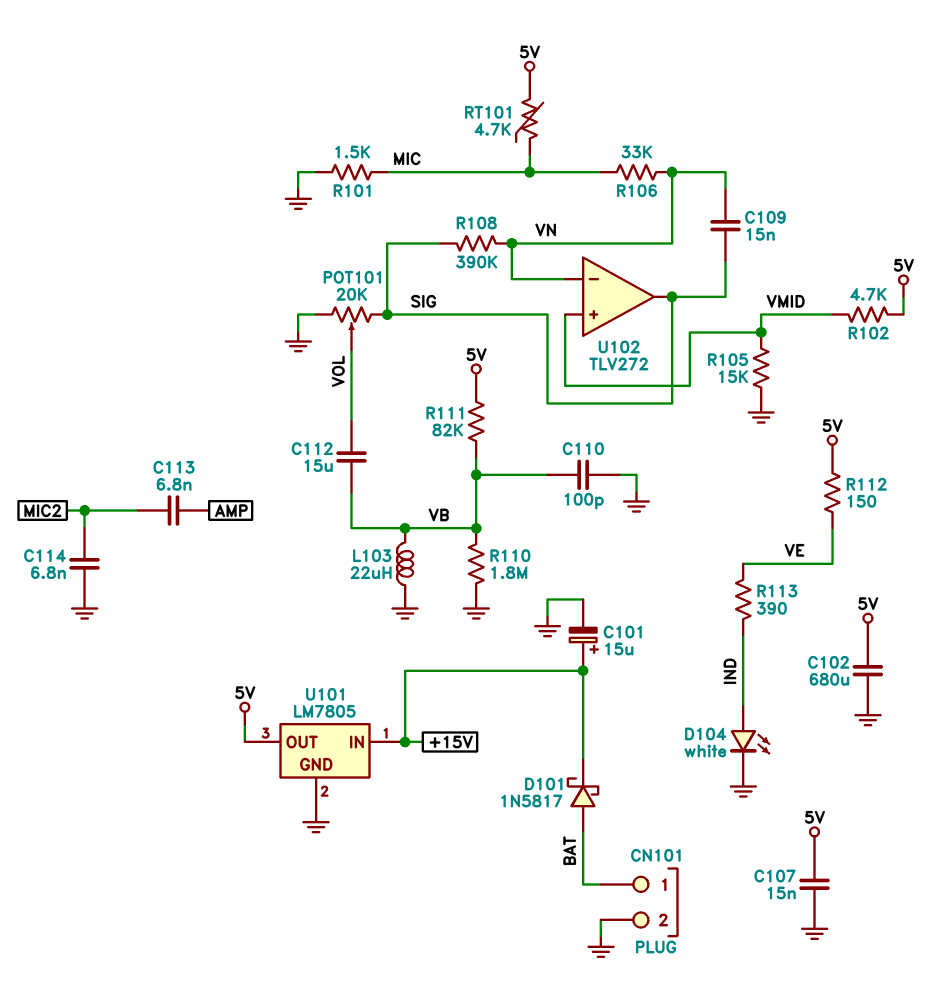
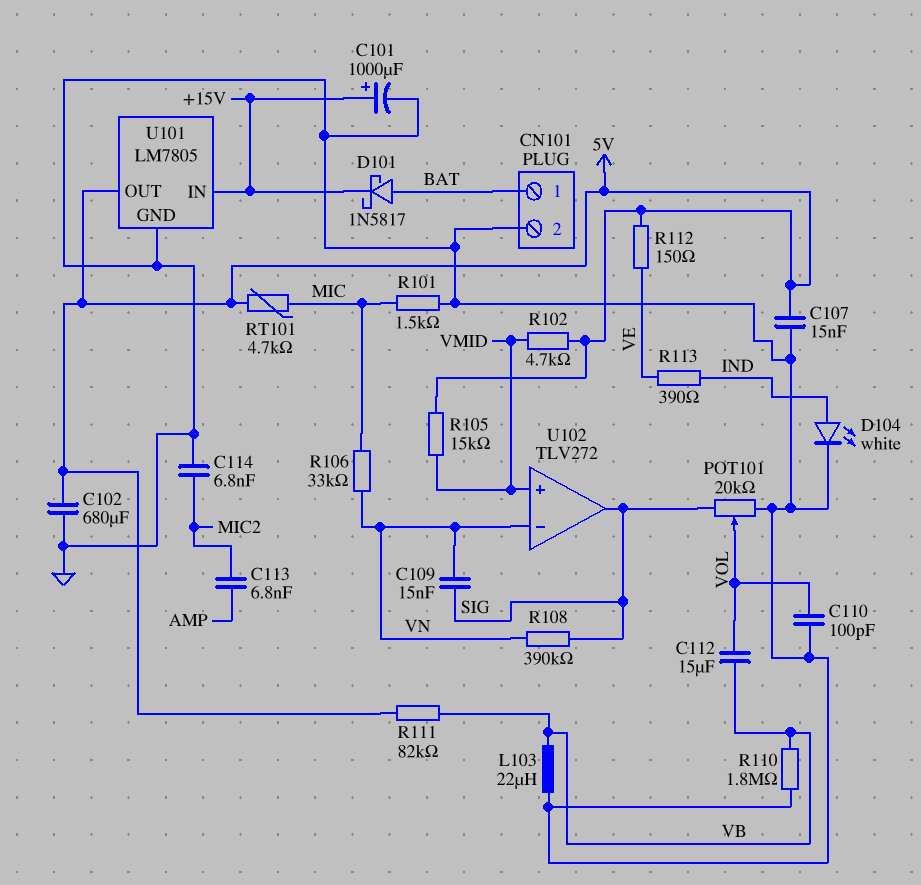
C101: 15uF (plus +15V, minus GND) -> 1000uF (plus +15V, minus GND)
C110: 100pF (GND, VB) -> 100pF (GND, VOL)
R105: 15k (GND, VMID) -> 15k (5V, VMID)

